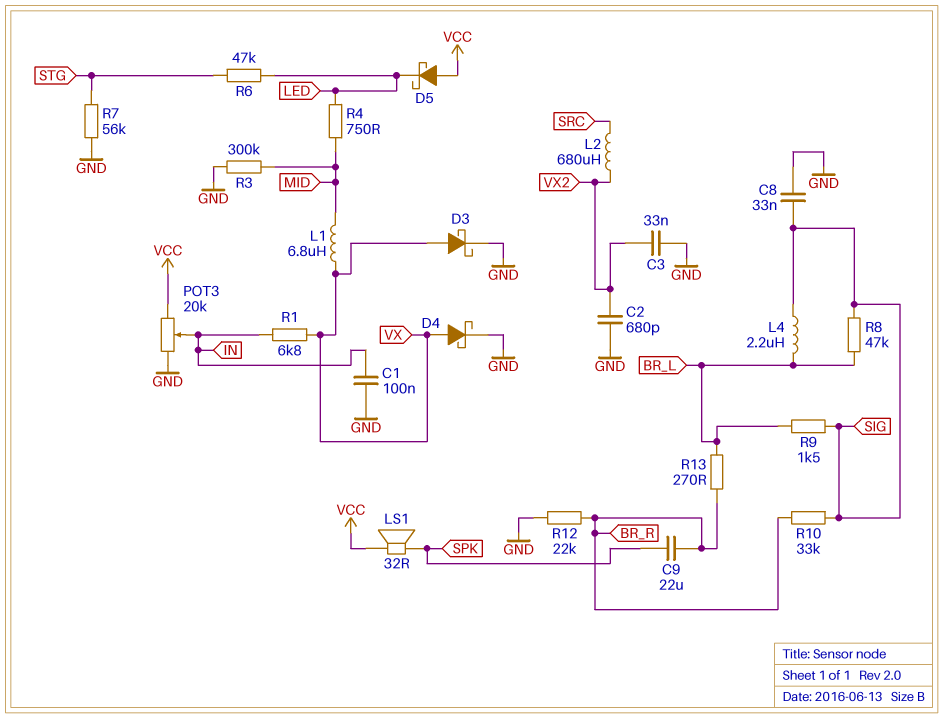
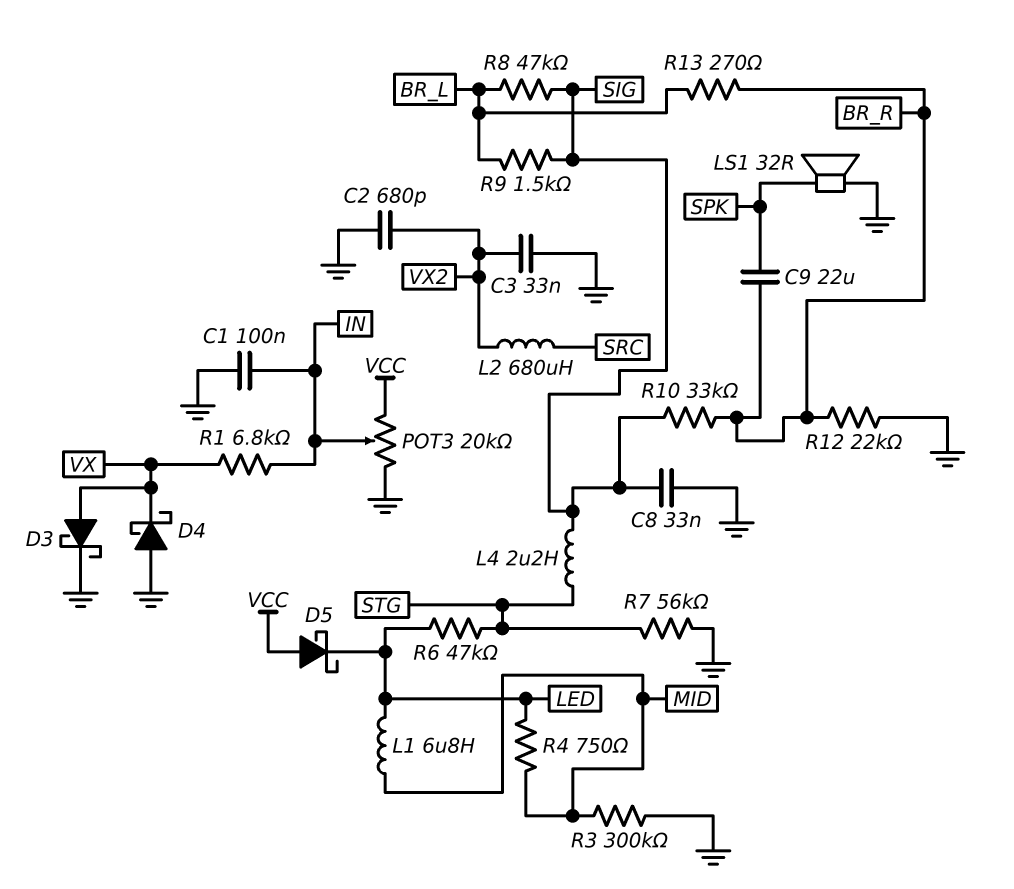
D4: schottky (A VX, K GND) -> schottky (A GND, K VX)
L1: 6.8uH (MID, VX) -> 6.8uH (LED, MID)
L4: 2.2uH (BR_L, SIG) -> 2.2uH (SIG, STG)
LS1: speaker 32R (SPK, VCC) -> speaker 32R (GND, SPK)

